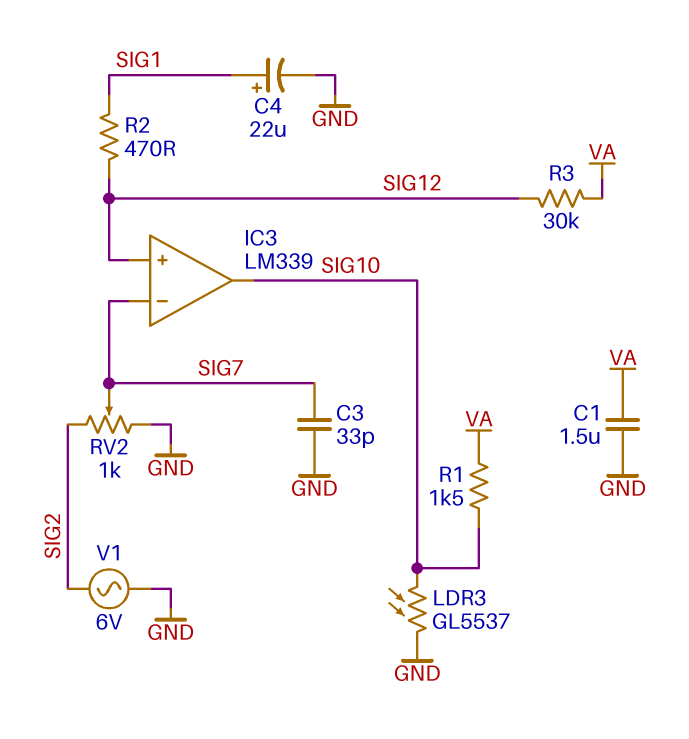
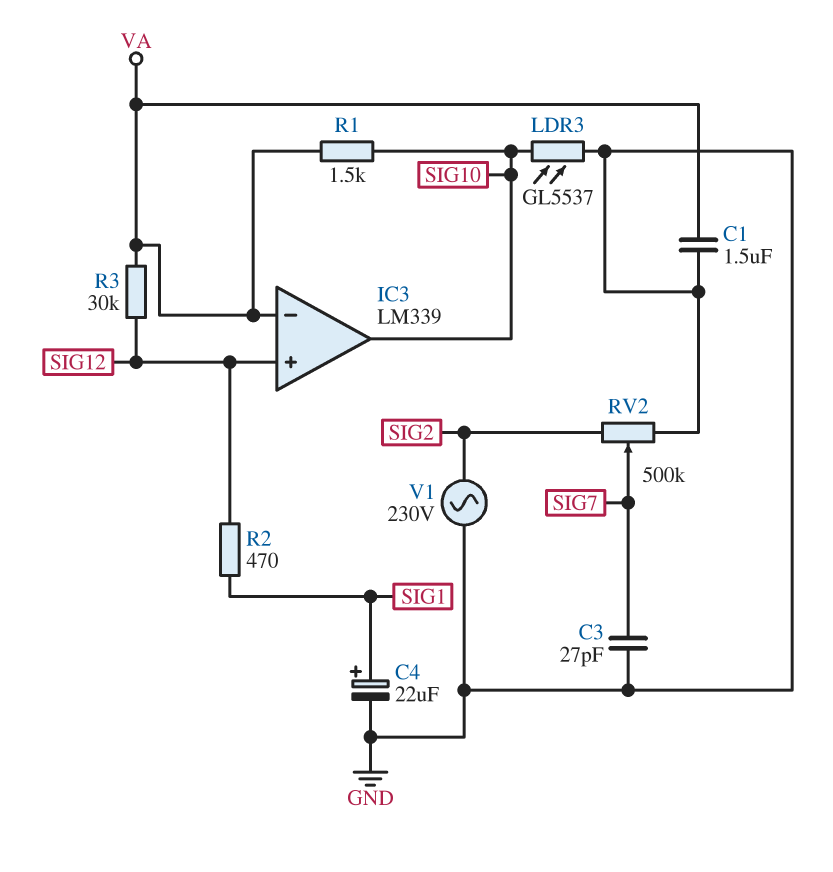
C3: 33pF (GND, SIG7) -> 27pF (GND, SIG7)
IC3 pin in-: SIG7 -> VA
RV2: 1k (GND, SIG2, wiper SIG7) -> 500k (GND, SIG2, wiper SIG7)
V1: AC 6V (GND, SIG2) -> AC 230V (GND, SIG2)

